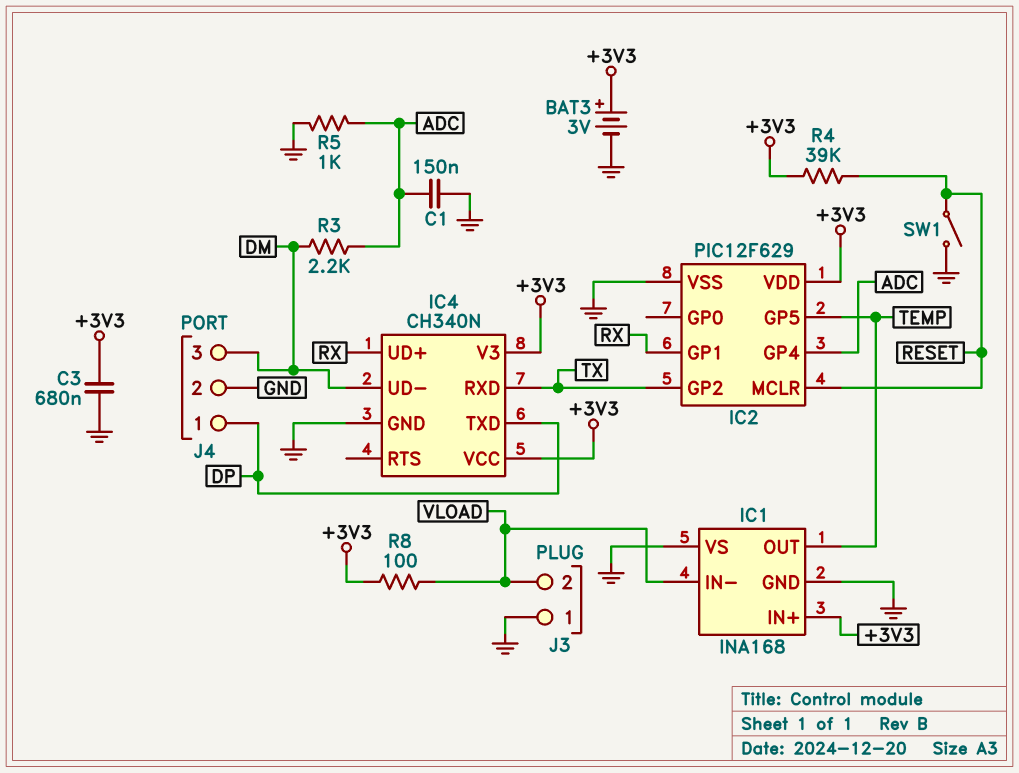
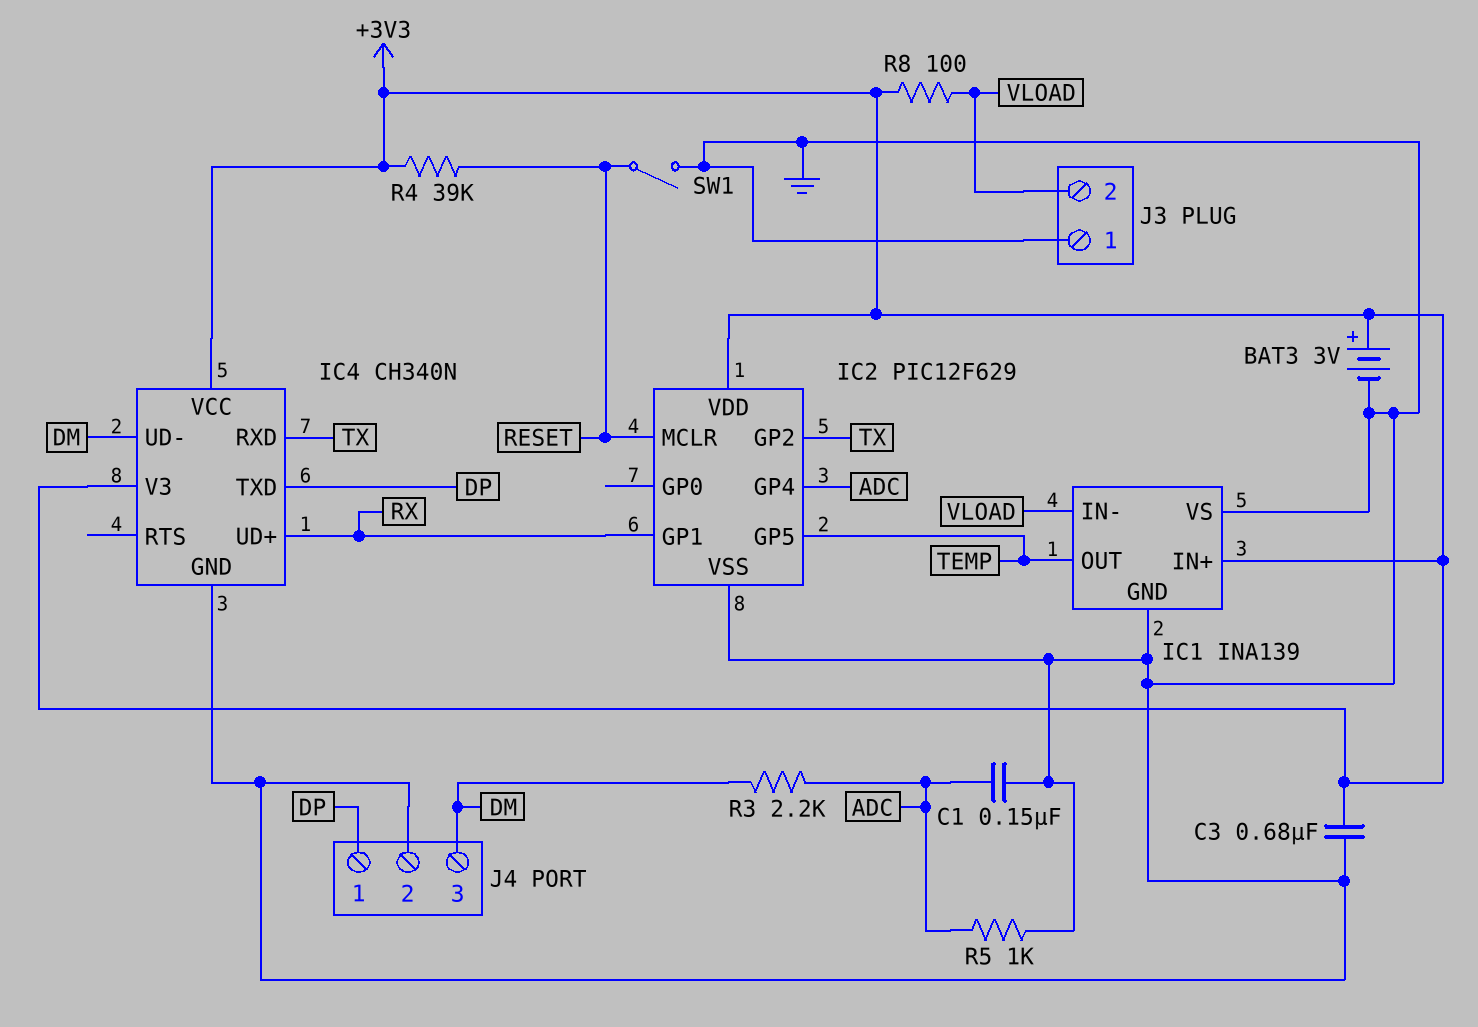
IC1: INA168 -> INA139

